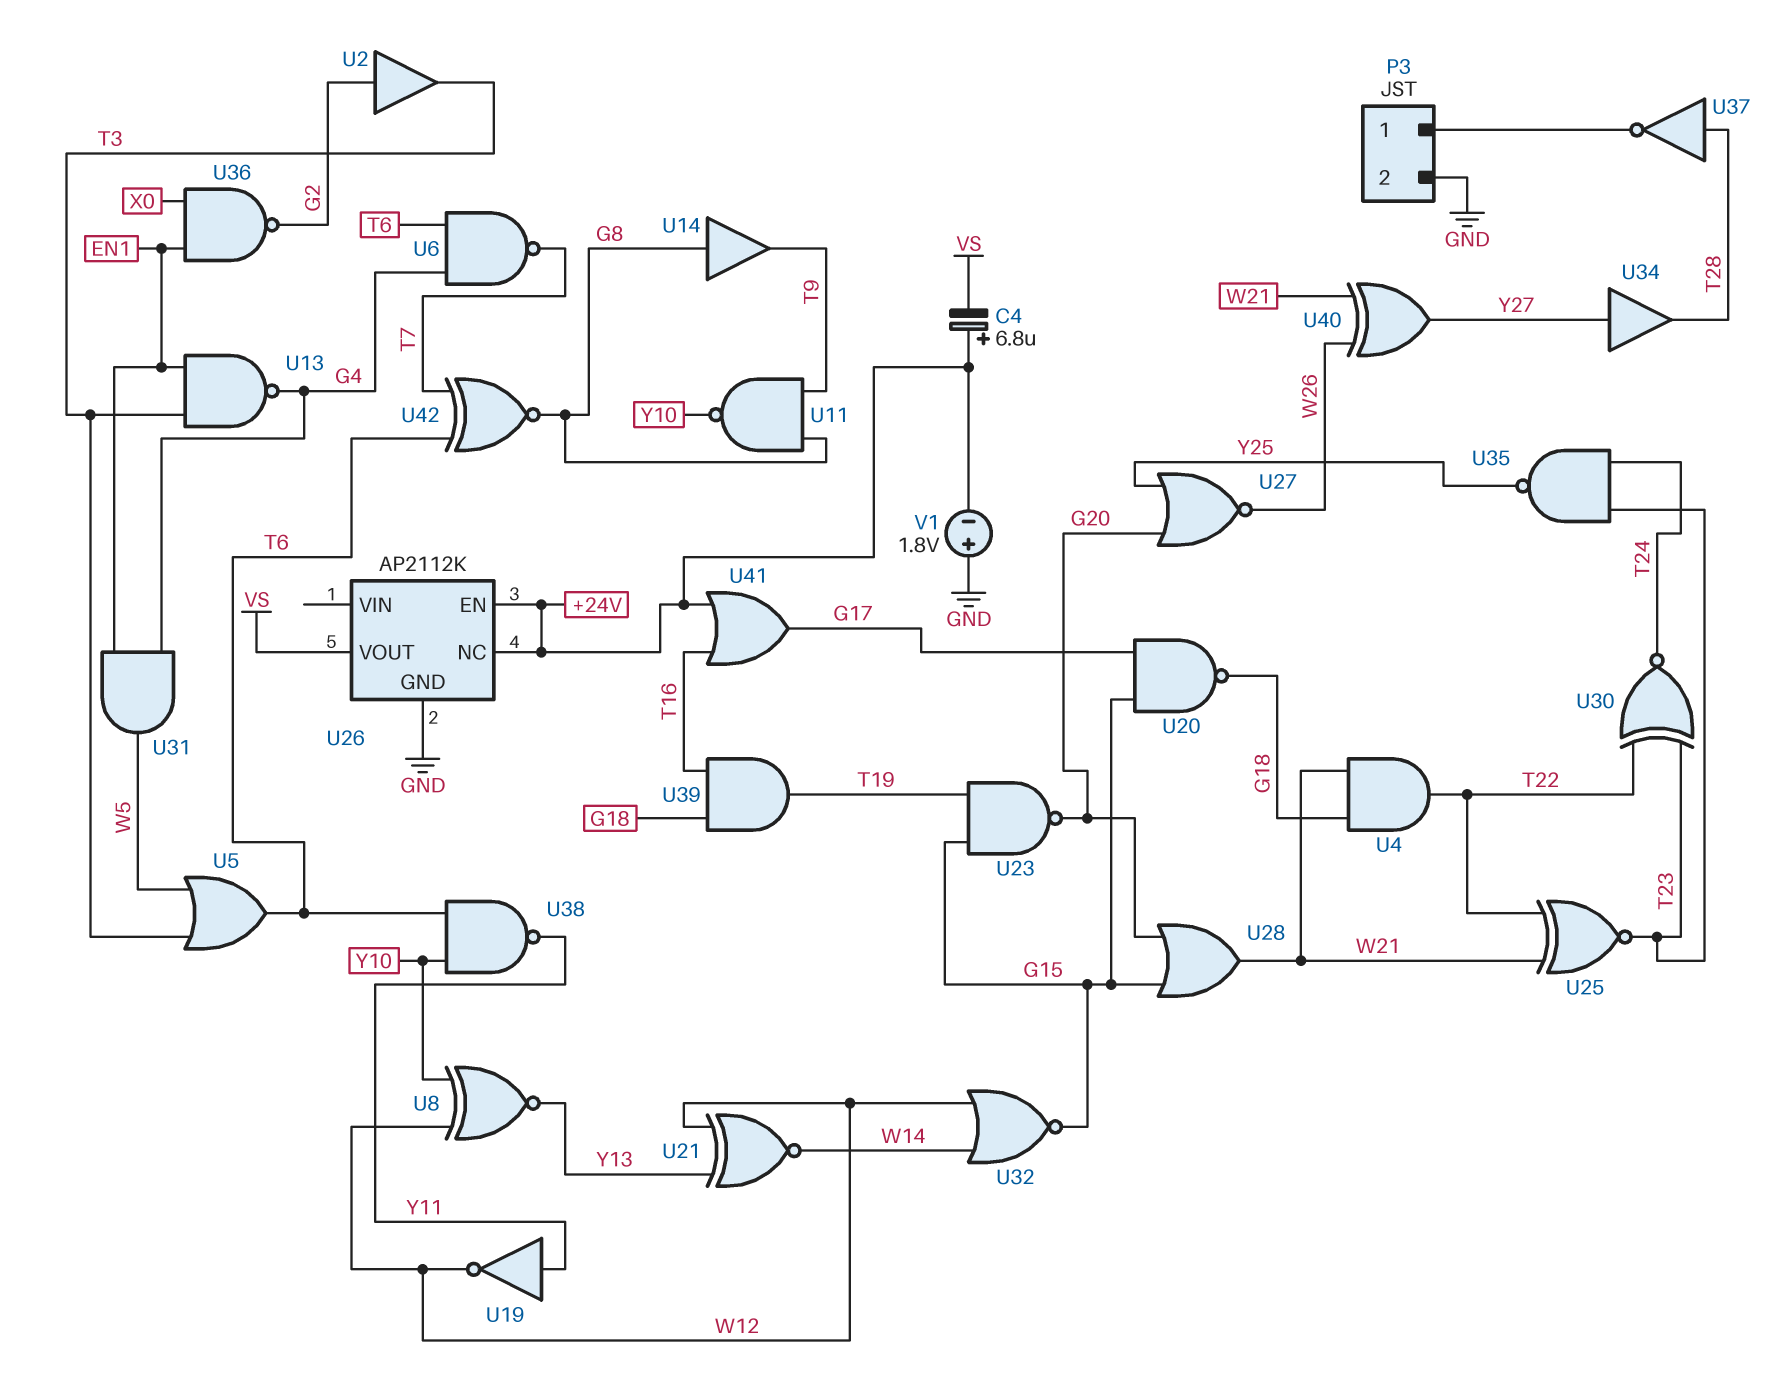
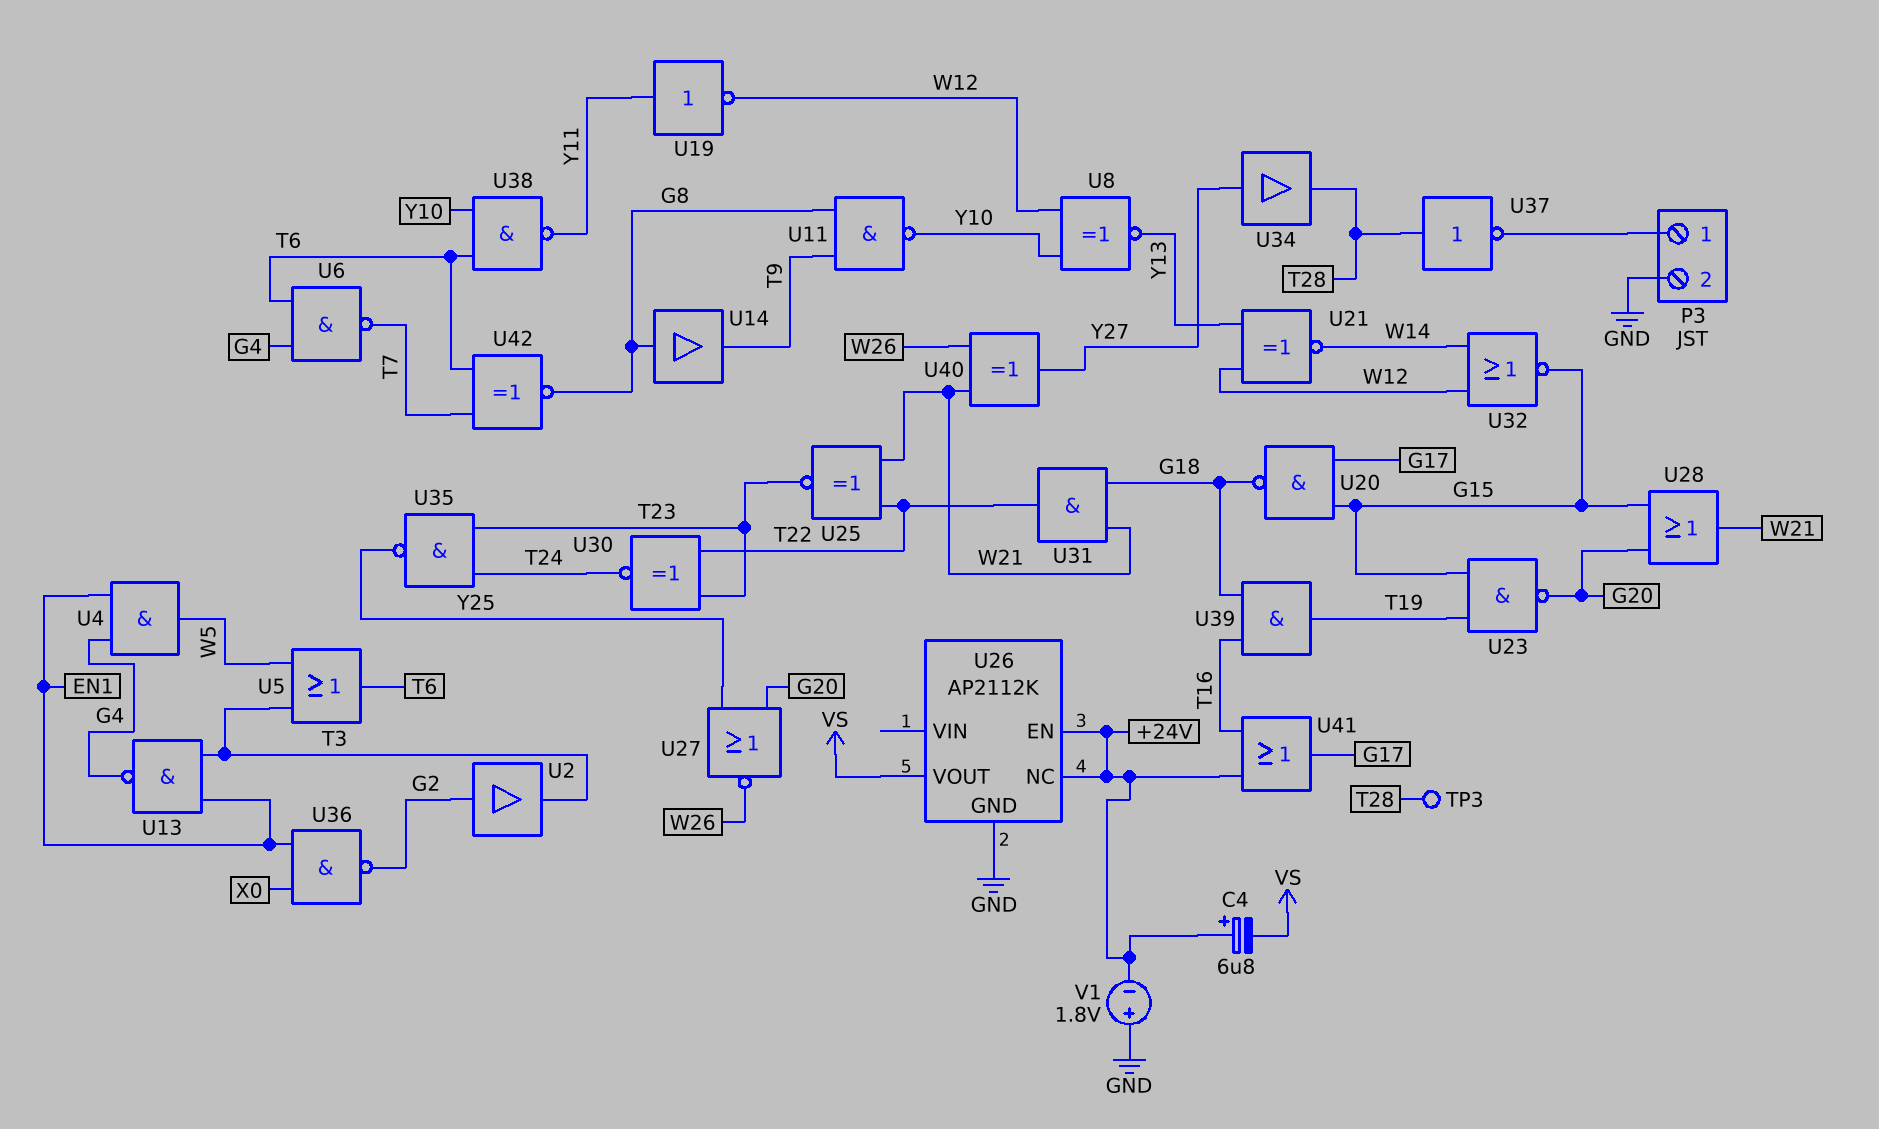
TP3: none -> test point (T28)
U4: AND (in G18, in W21, out T22) -> AND (in EN1, in G4, out W5)
U31: AND (in EN1, in G4, out W5) -> AND (in G18, in W21, out T22)

